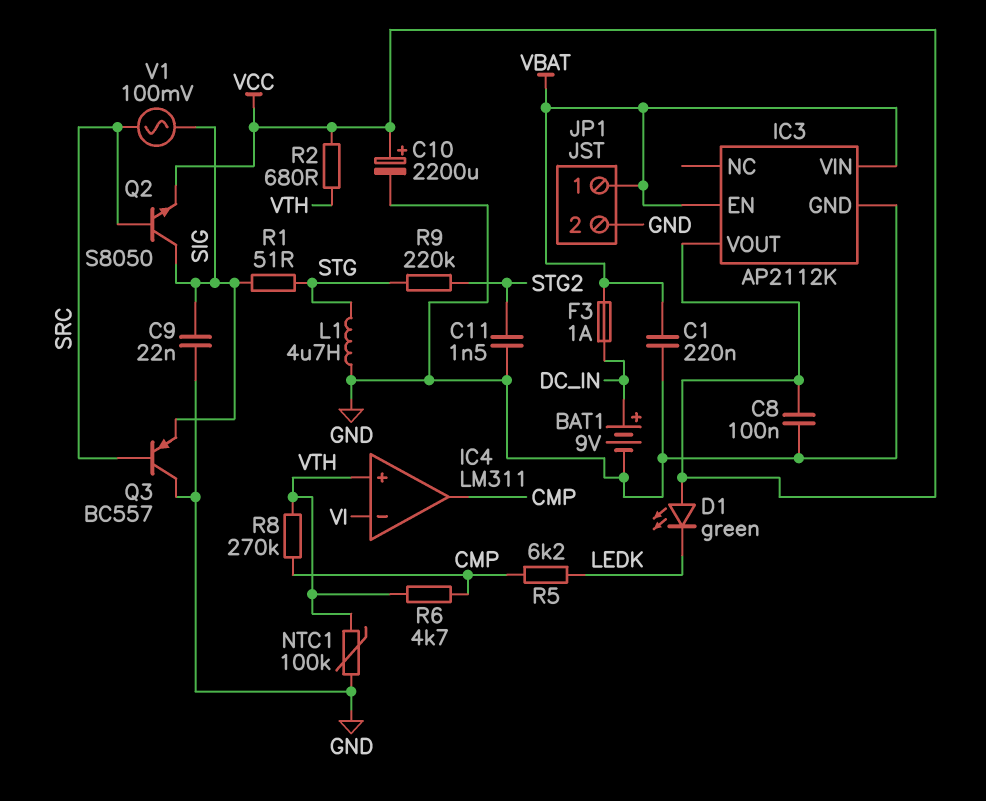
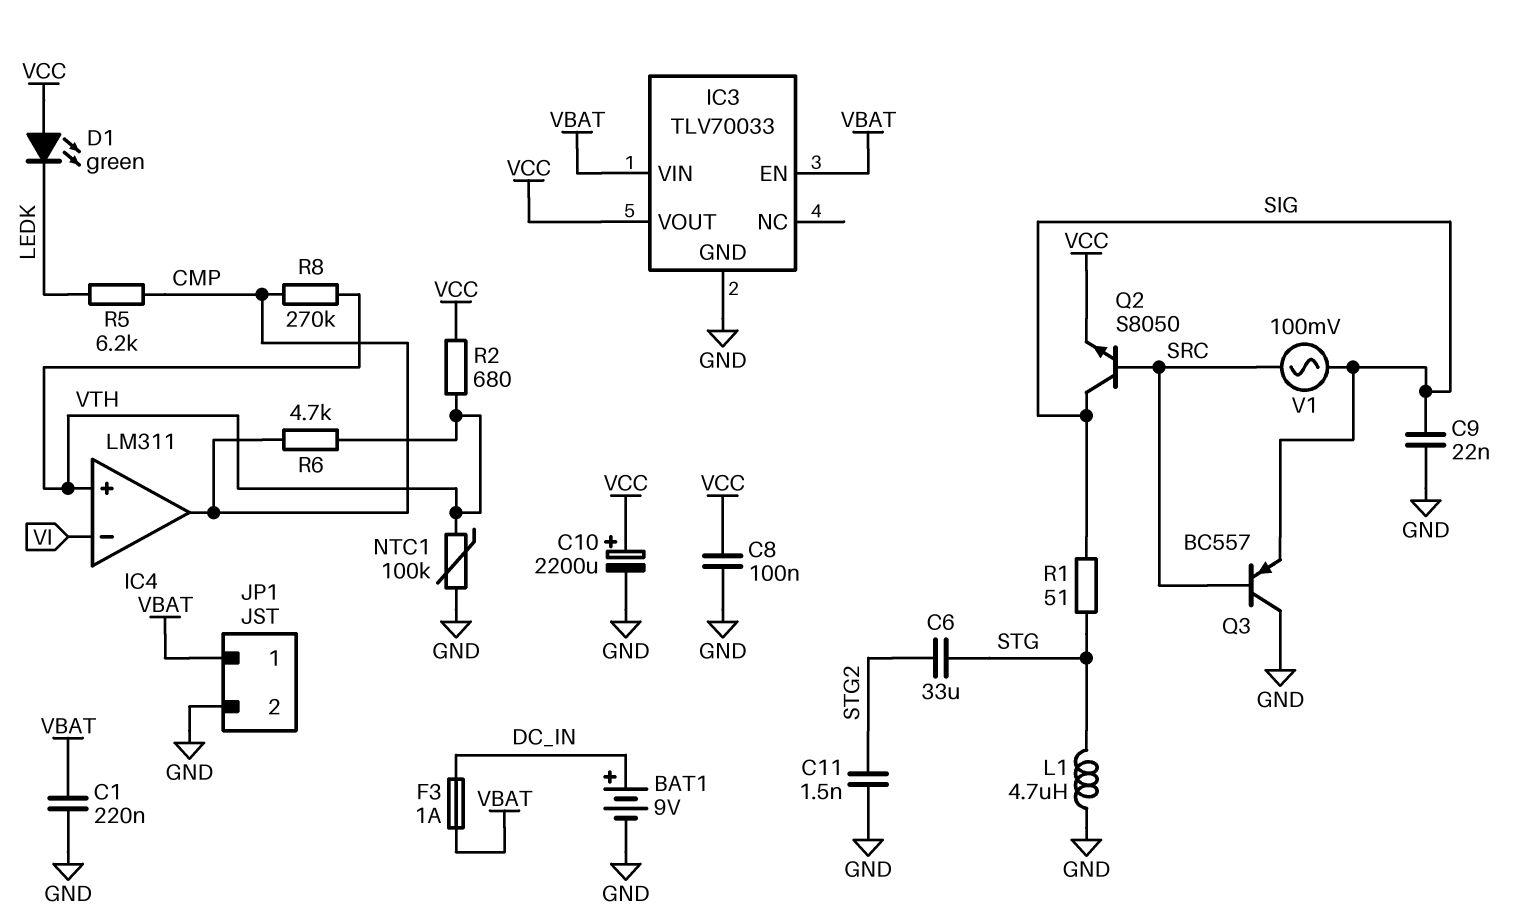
C6: none -> 33uF (STG, STG2)
IC3: AP2112K -> TLV70033
R9: 220k (STG, STG2) -> none

